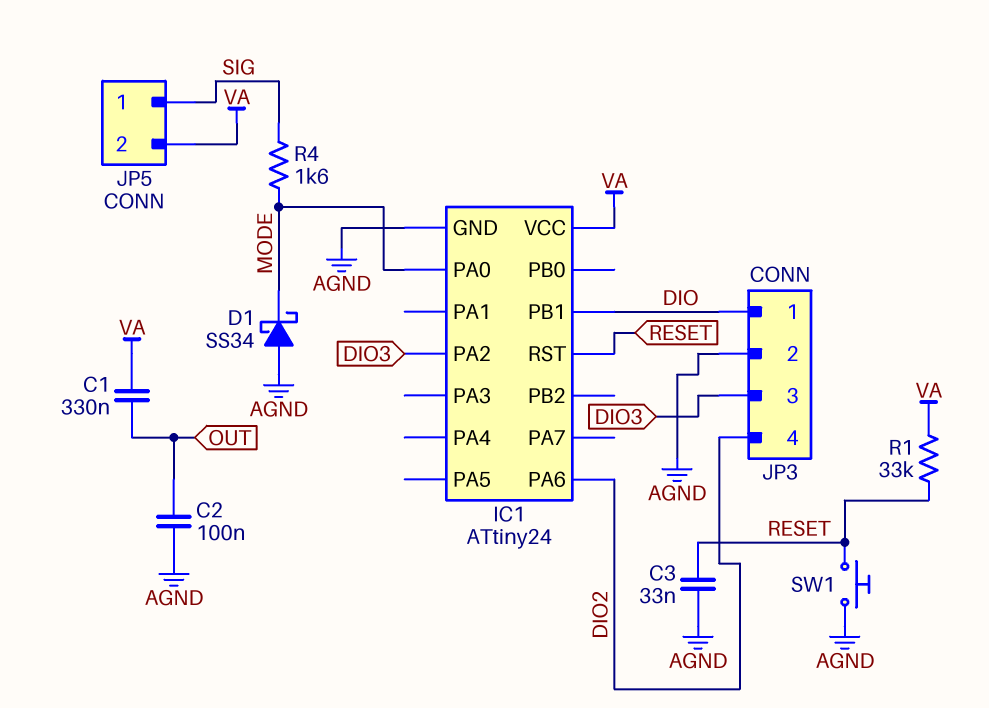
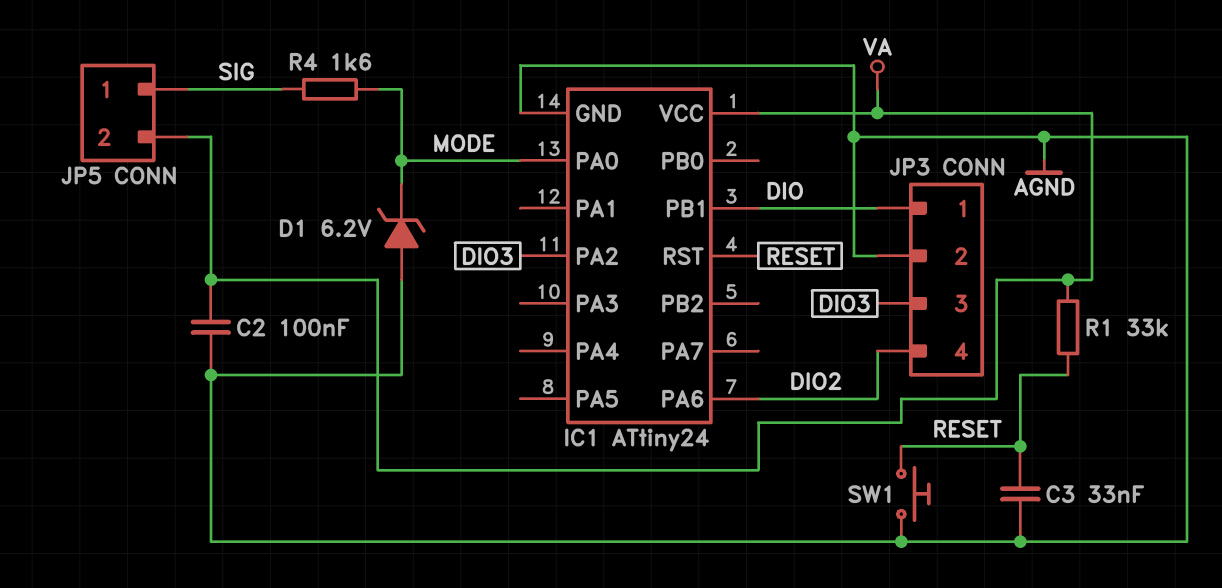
C1: 330nF (OUT, VA) -> none
C2: 100nF (AGND, OUT) -> 100nF (AGND, VA)
D1: schottky SS34 (A AGND, K MODE) -> zener 6.2V (A AGND, K MODE)

